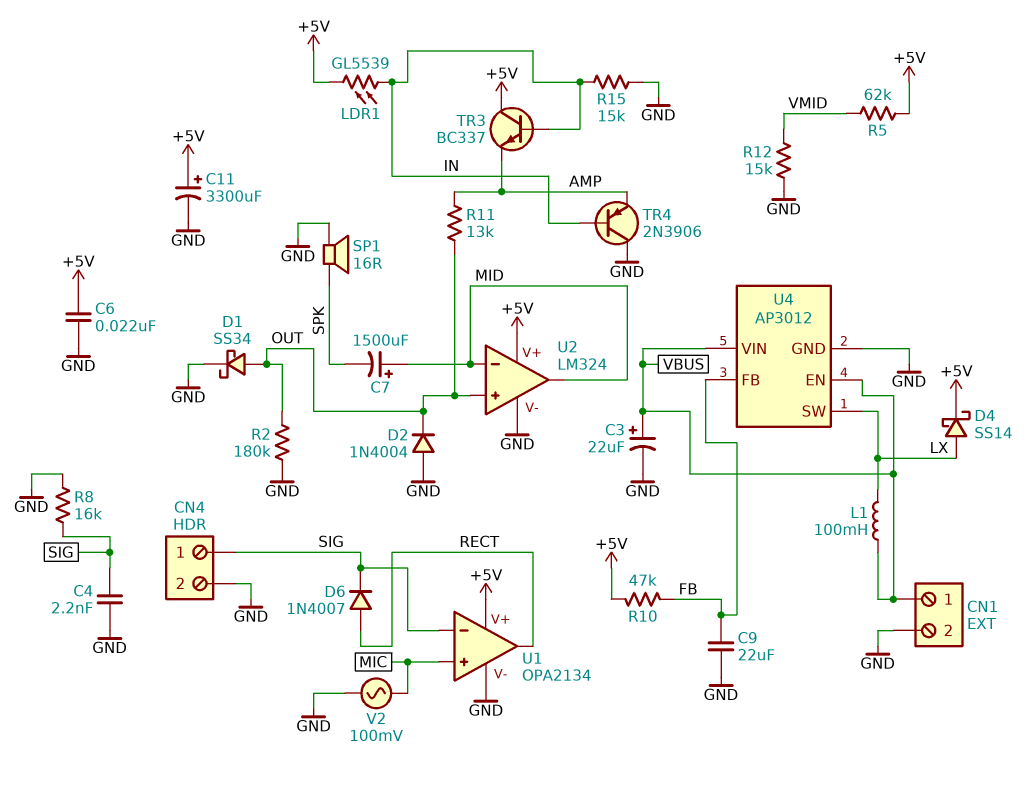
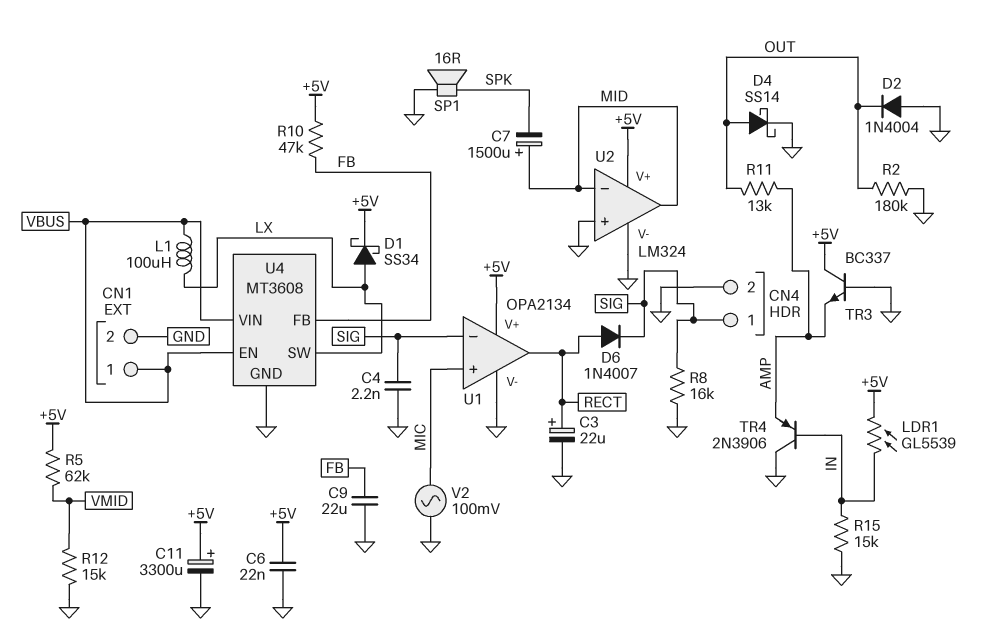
C3: 22uF (plus VBUS, minus GND) -> 22uF (plus RECT, minus GND)
D1: schottky SS34 (A OUT, K GND) -> schottky SS34 (A LX, K +5V)
D4: schottky SS14 (A LX, K +5V) -> schottky SS14 (A OUT, K GND)
L1: 100mH (LX, VBUS) -> 100uH (LX, VBUS)
TR3: NPN BC337 (B IN, C +5V, E AMP) -> NPN BC337 (B GND, C +5V, E AMP)
U2 pin in+: OUT -> GND
U4: AP3012 -> MT3608

